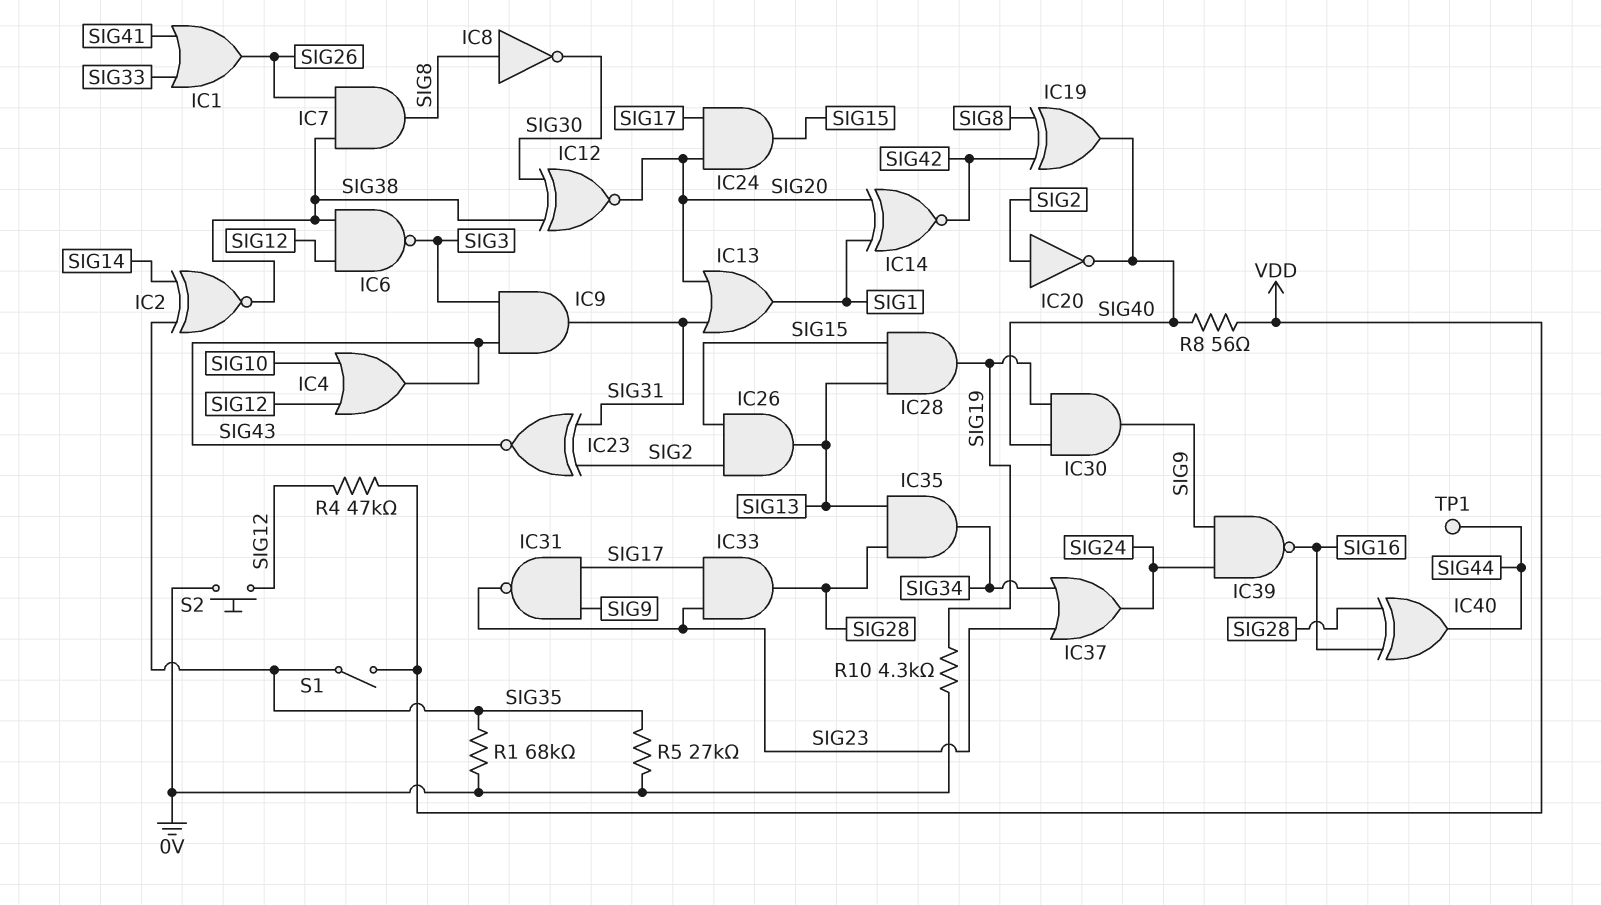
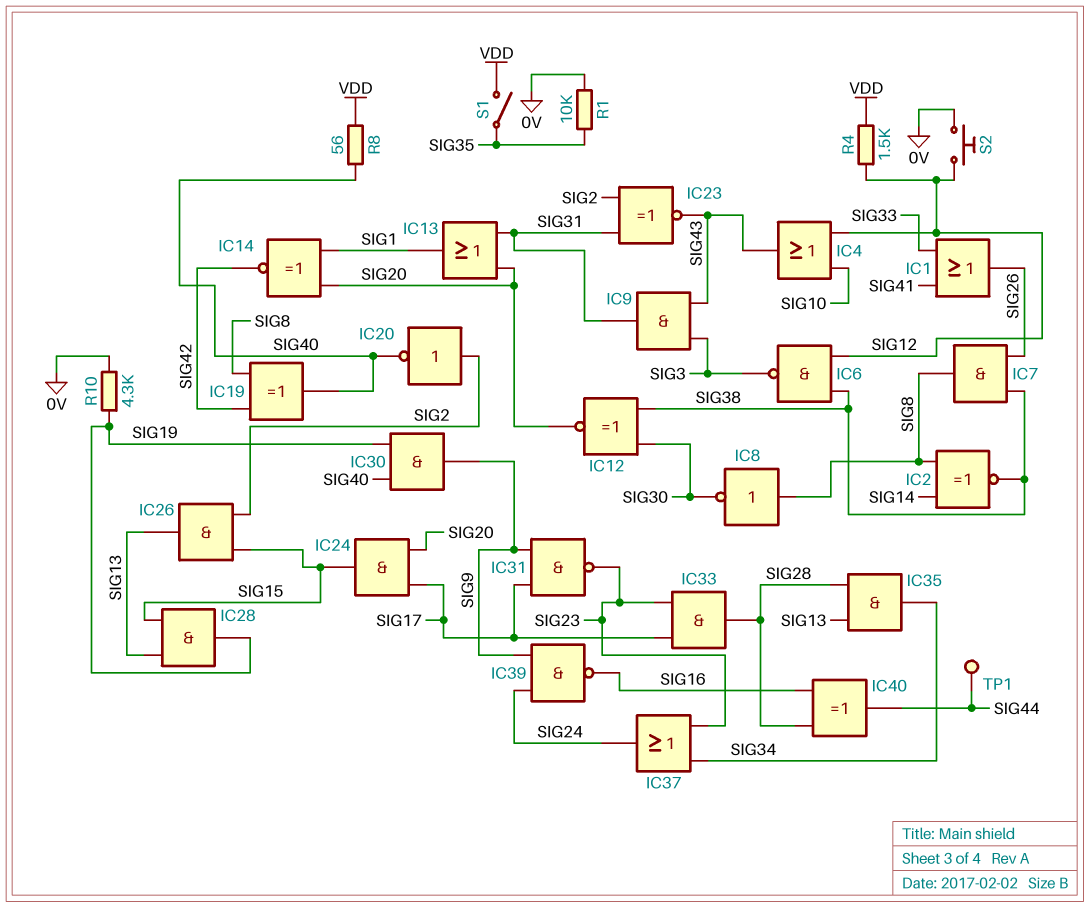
IC2: XNOR (in SIG14, in SIG35, out SIG38) -> XNOR (in SIG8, in SIG14, out SIG38)
R1: 68k (0V, SIG35) -> 10k (0V, SIG35)
R4: 47k (SIG12, VDD) -> 1.5k (SIG12, VDD)
R5: 27k (0V, SIG35) -> none

